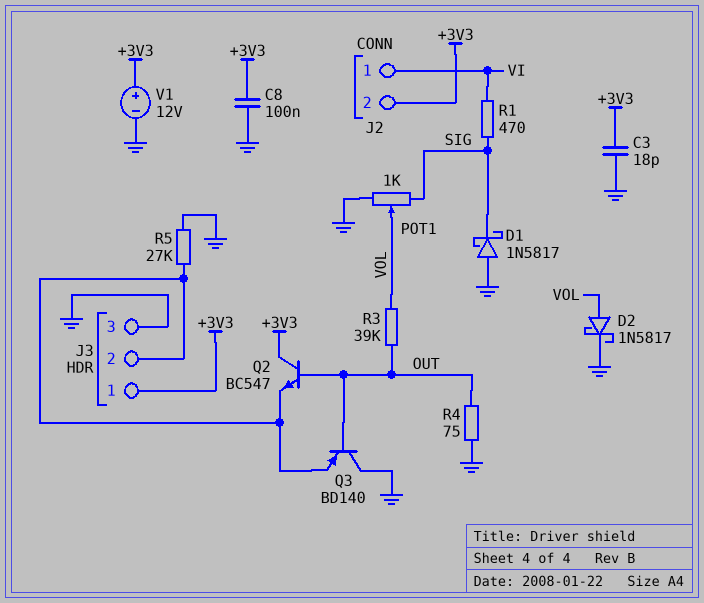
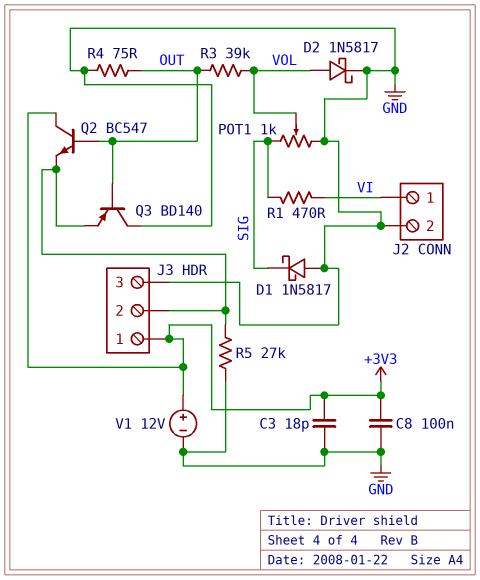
J2 pin 2: +3V3 -> GND

